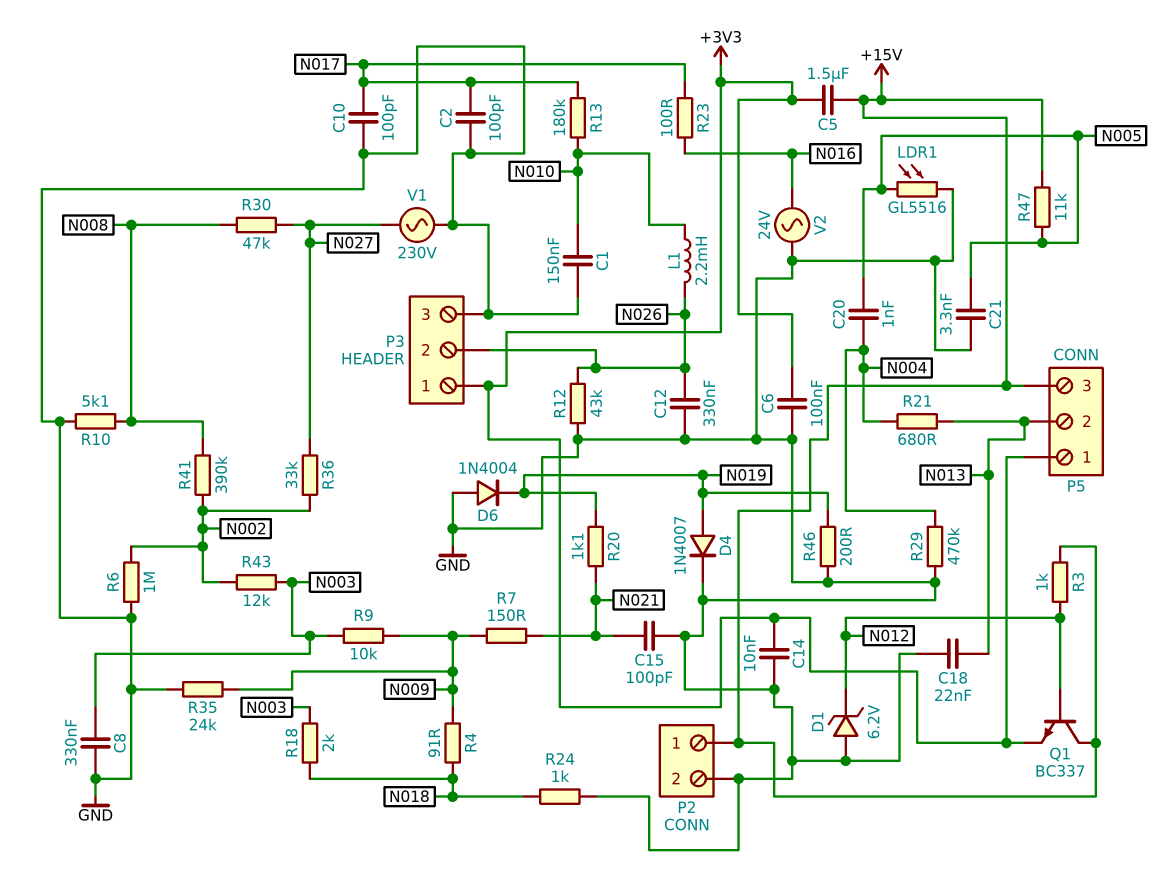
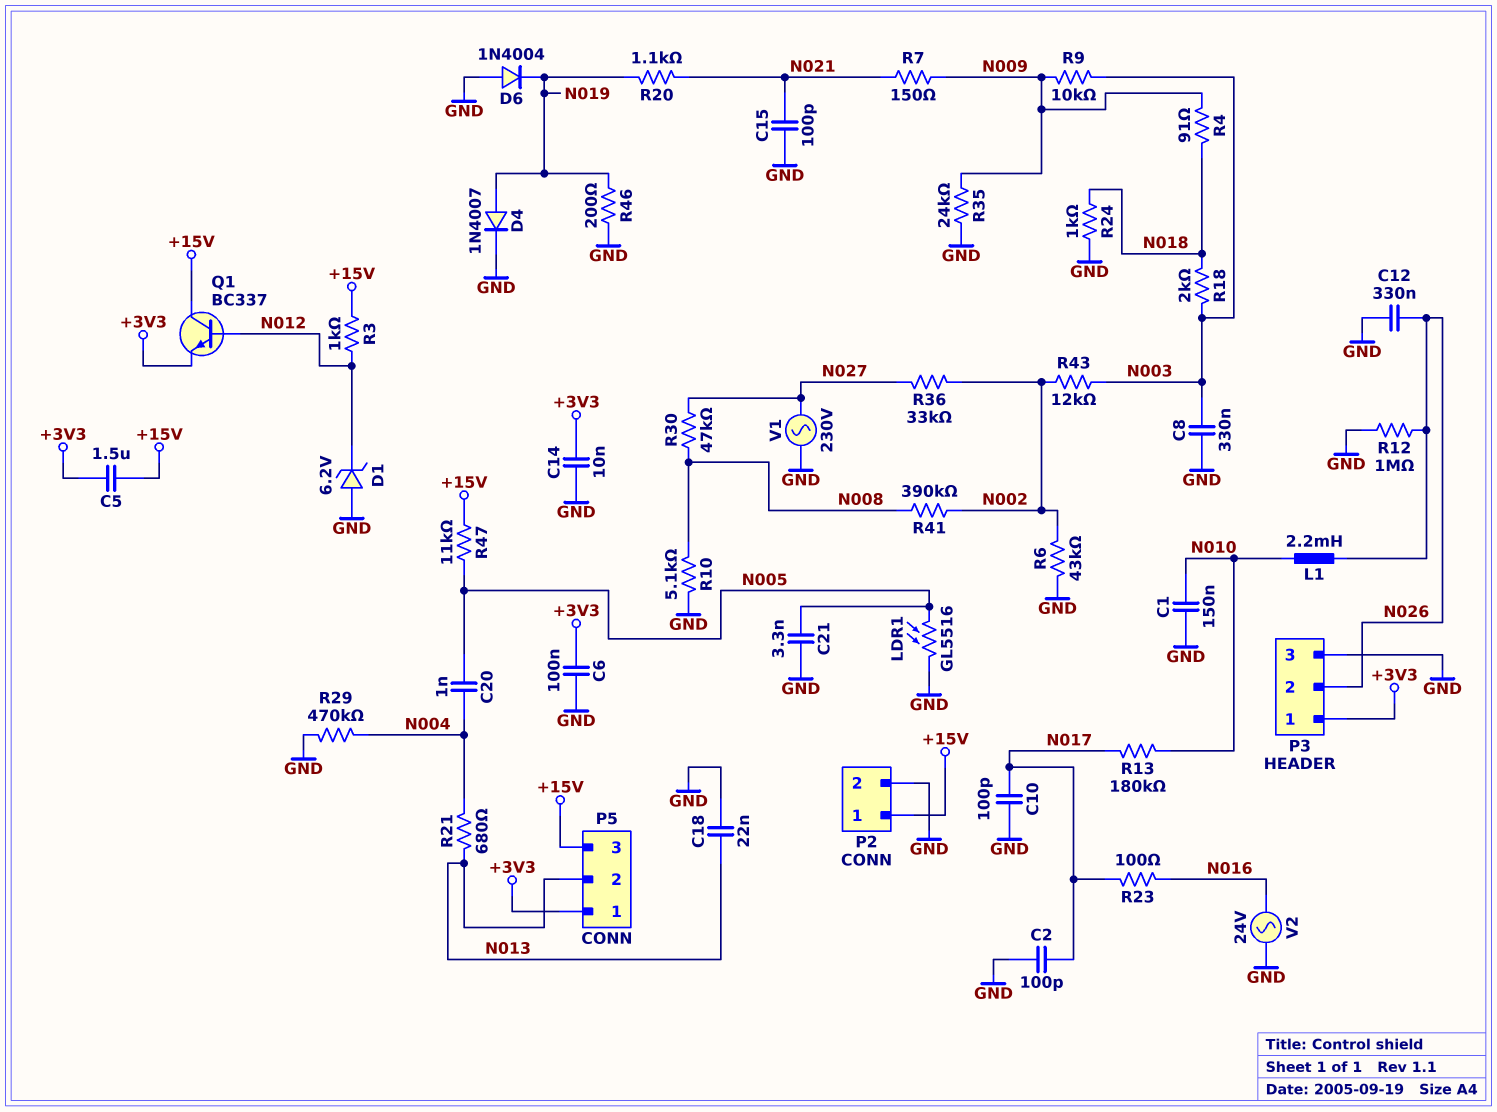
R6: 1M (GND, N002) -> 43k (GND, N002)
R12: 43k (GND, N026) -> 1M (GND, N026)

